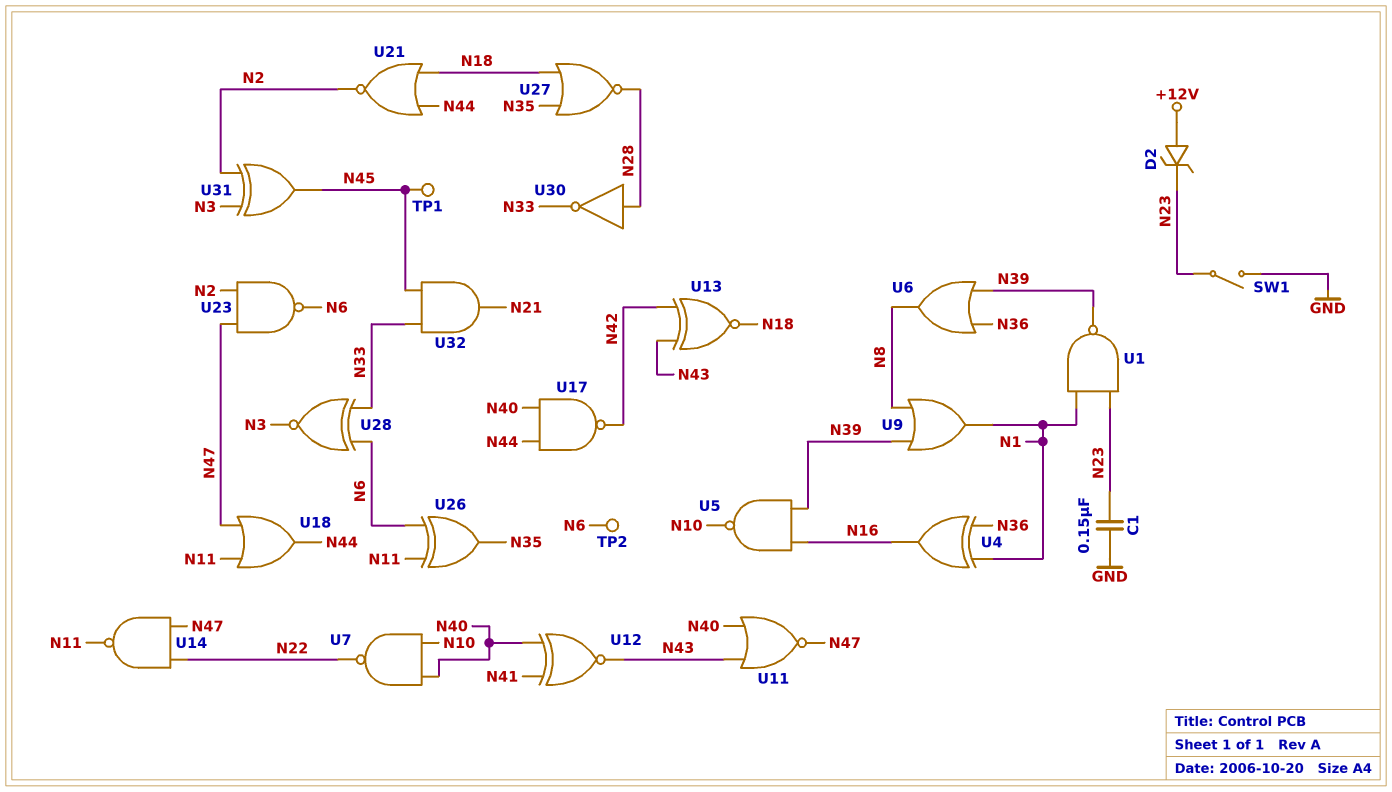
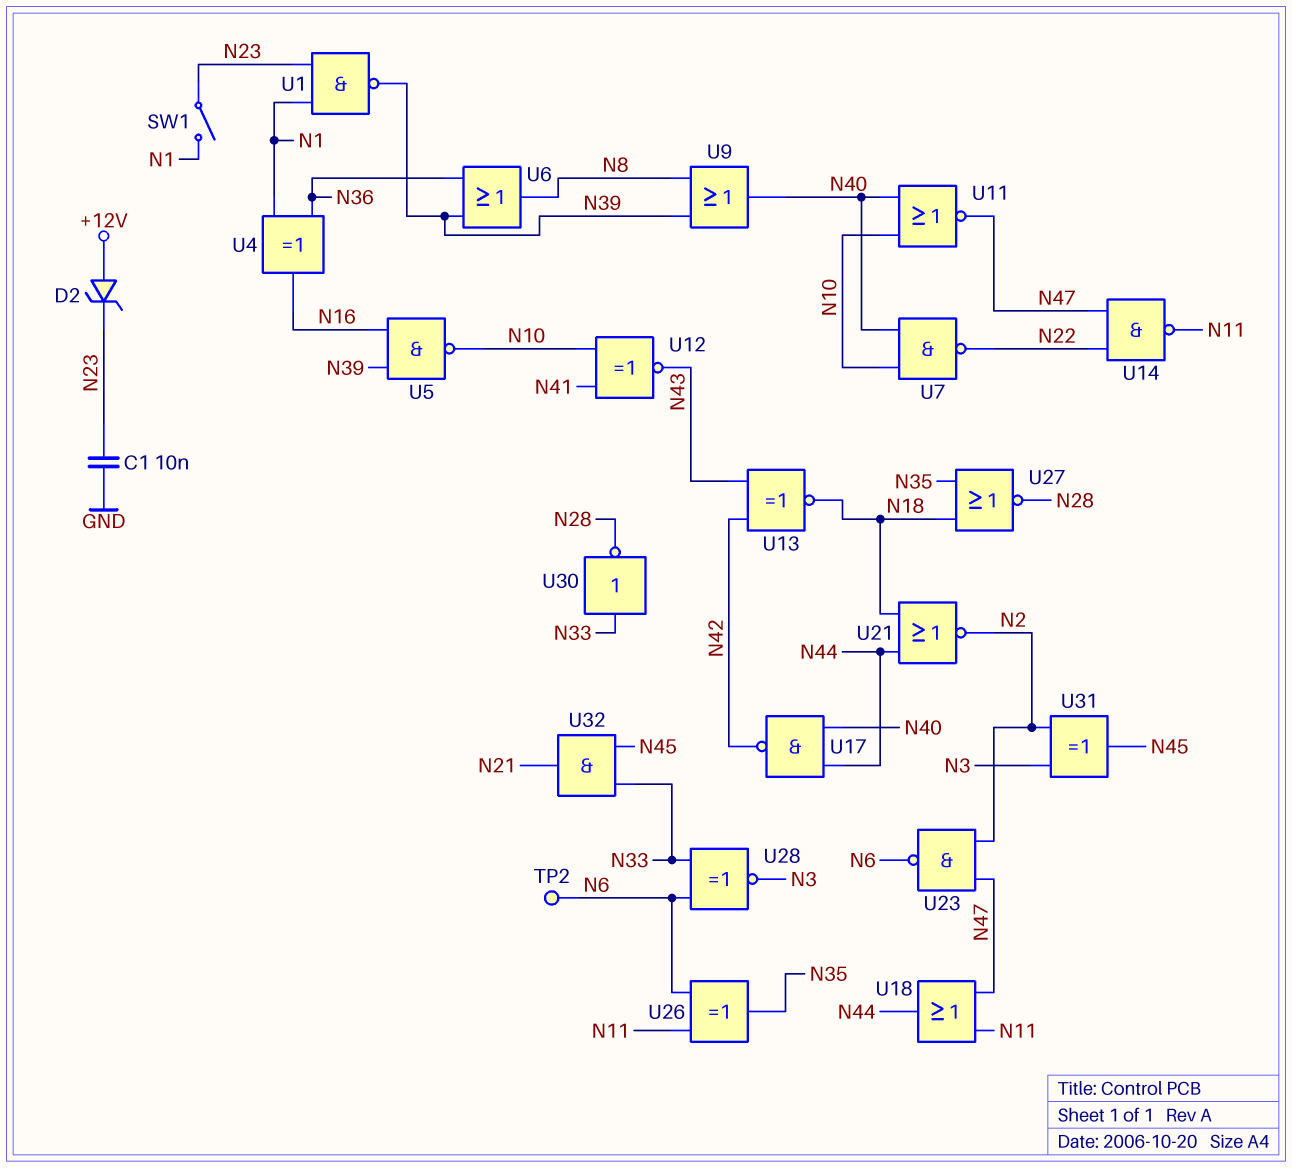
C1: 150nF (GND, N23) -> 10nF (GND, N23)
SW1: switch (GND, N23) -> switch (N1, N23)
TP1: test point (N45) -> none
U9: OR (in N8, in N39, out N1) -> OR (in N8, in N39, out N40)
U11: NOR (in N40, in N43, out N47) -> NOR (in N10, in N40, out N47)
U12: XNOR (in N40, in N41, out N43) -> XNOR (in N10, in N41, out N43)
U30: NOT (in N28, out N33) -> NOT (in N33, out N28)

